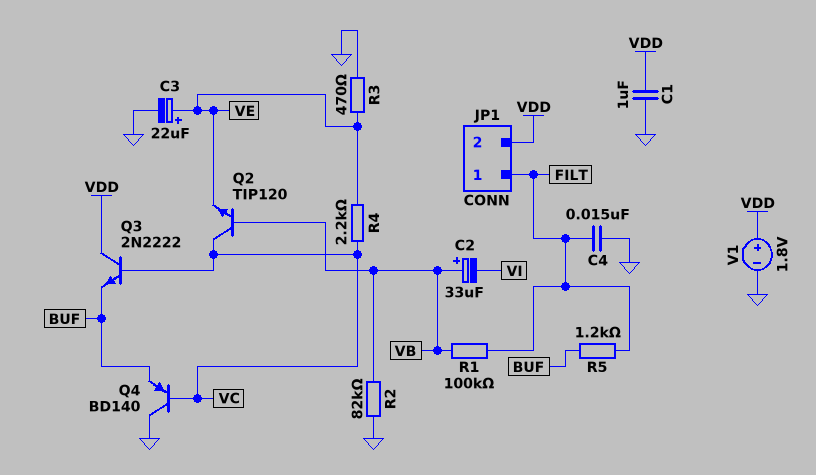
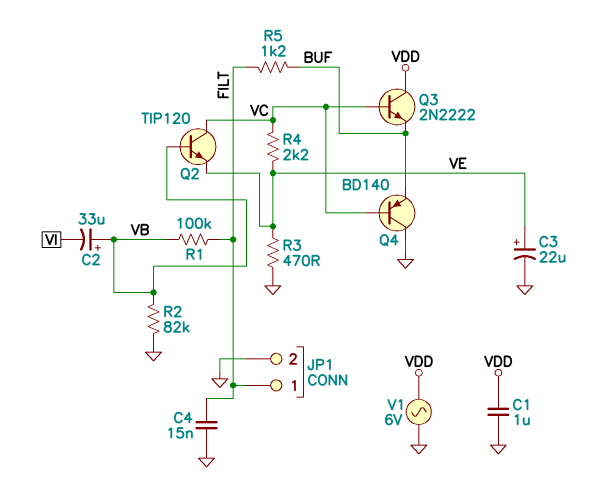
JP1 pin 2: VDD -> GND
V1: 1.8V (plus VDD, minus GND) -> AC 6V (GND, VDD)

